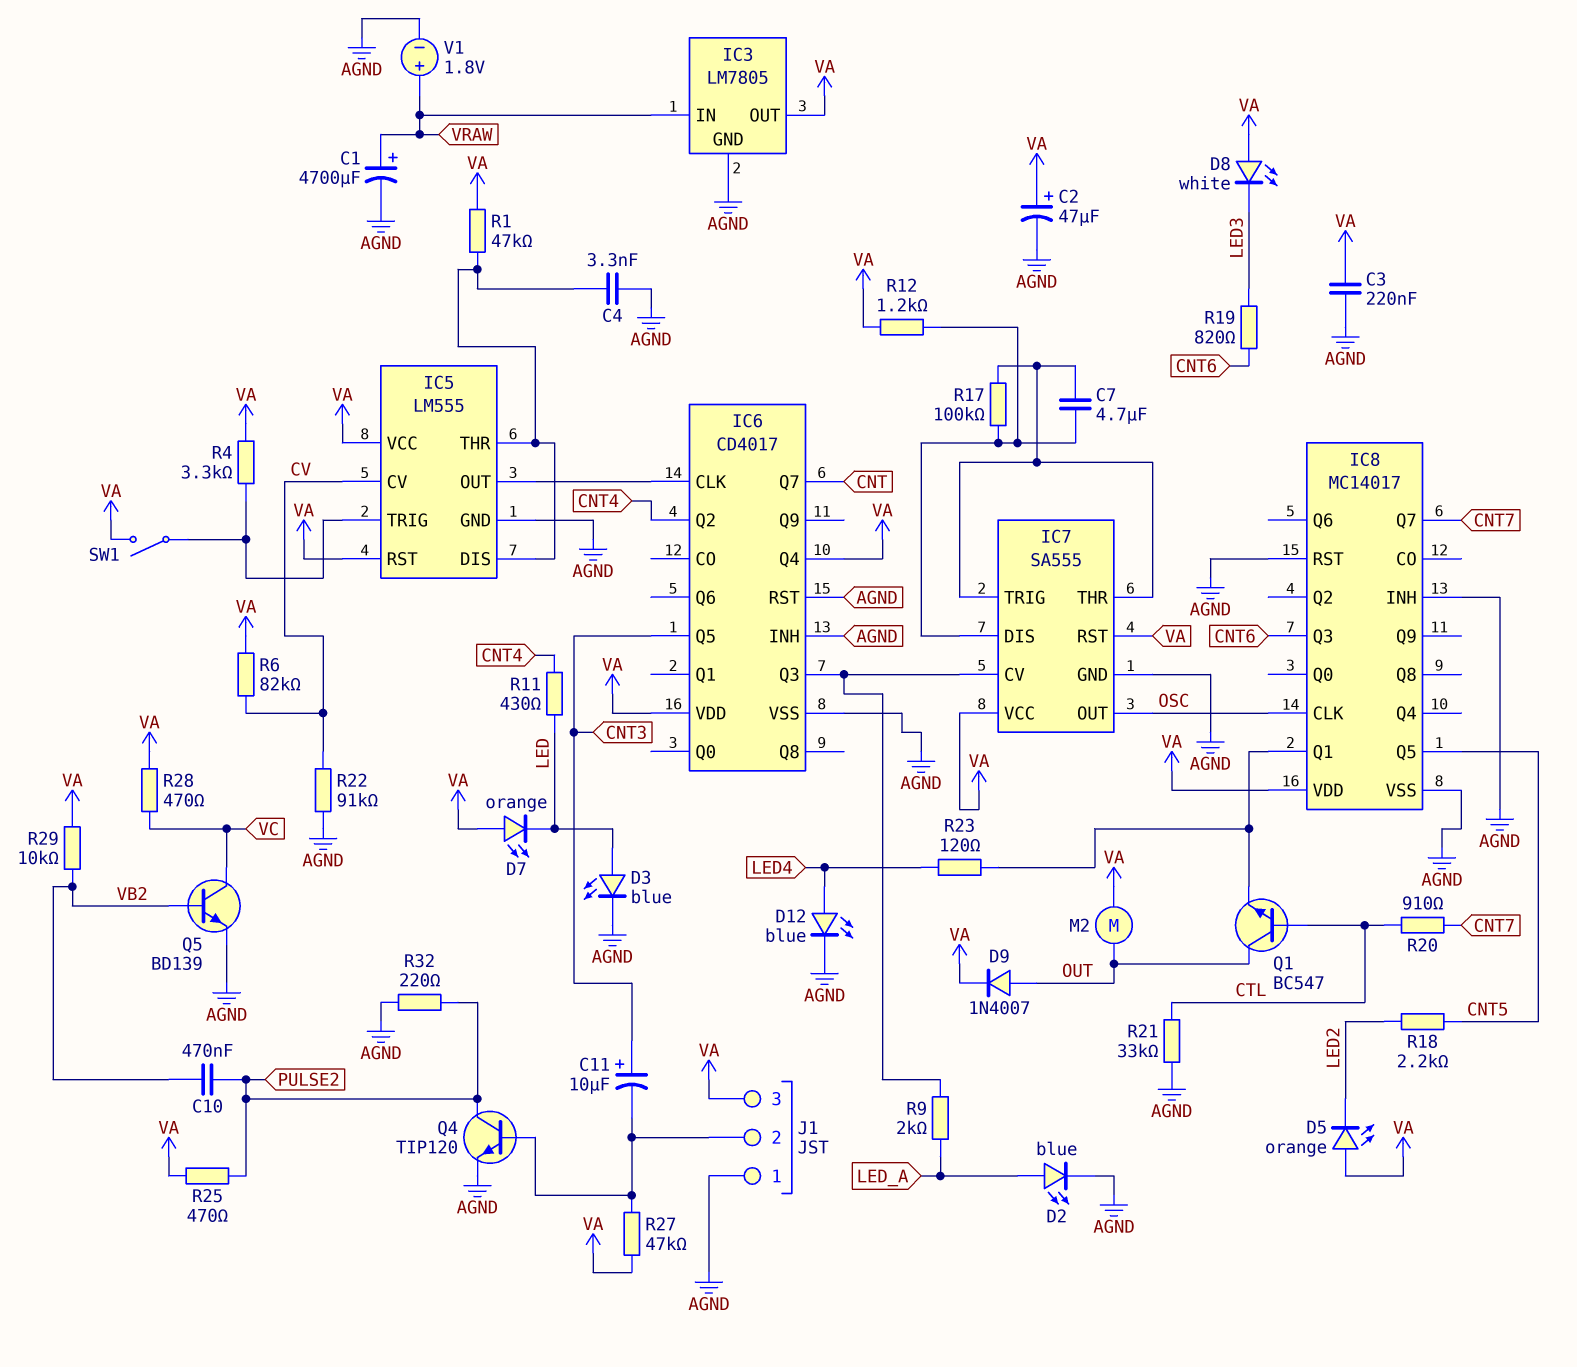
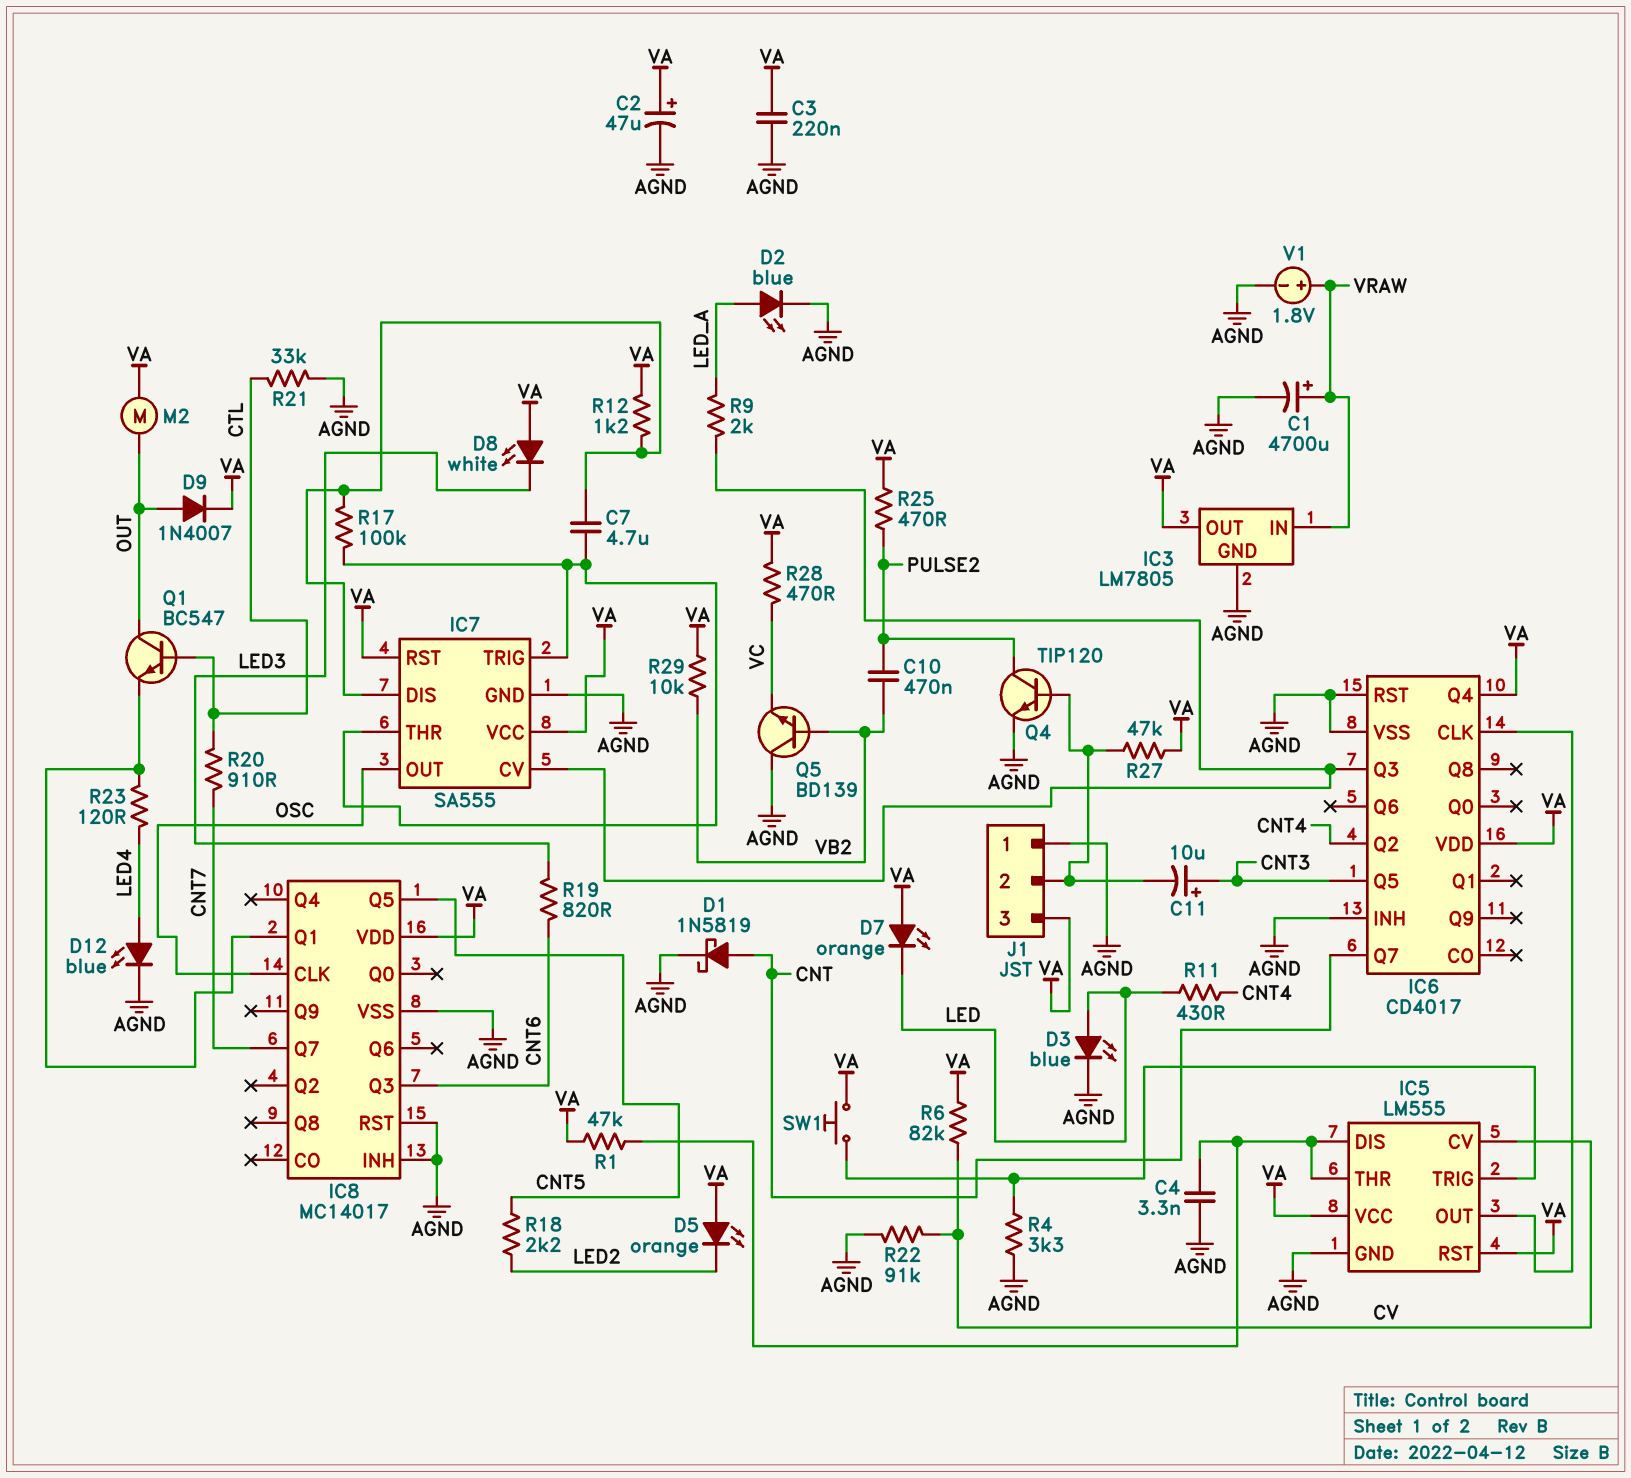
D1: none -> schottky 1N5819 (A CNT, K AGND)
Q5: NPN BD139 (B VB2, C VC, E AGND) -> NPN BD139 (B VB2, C AGND, E VC)
R4: 3.3k (IC5/TRIG, VA) -> 3.3k (AGND, IC5/TRIG)
R32: 220 (AGND, PULSE2) -> none
SW1: switch (IC5/TRIG, VA) -> button (IC5/TRIG, VA)

